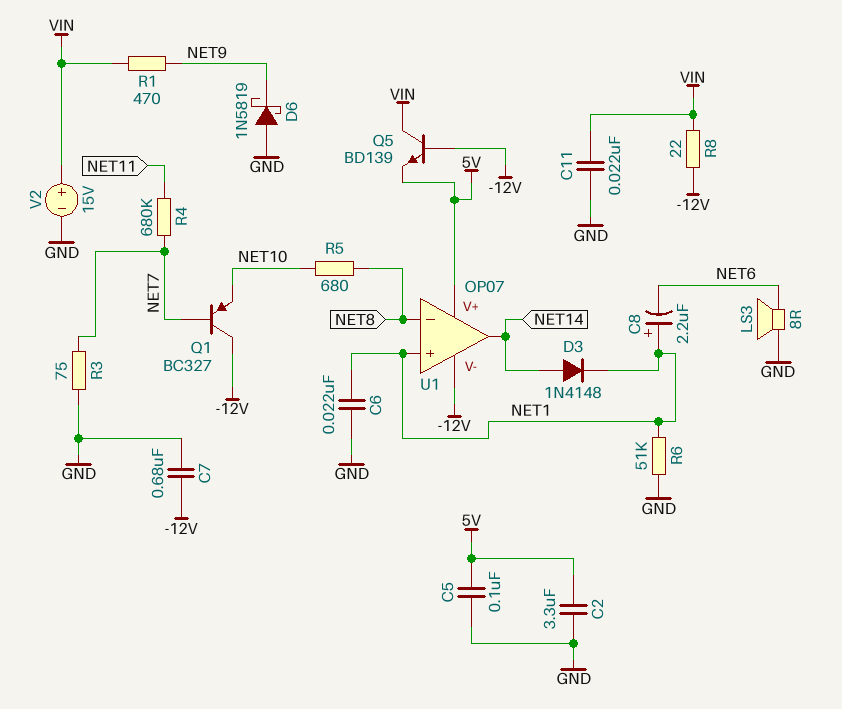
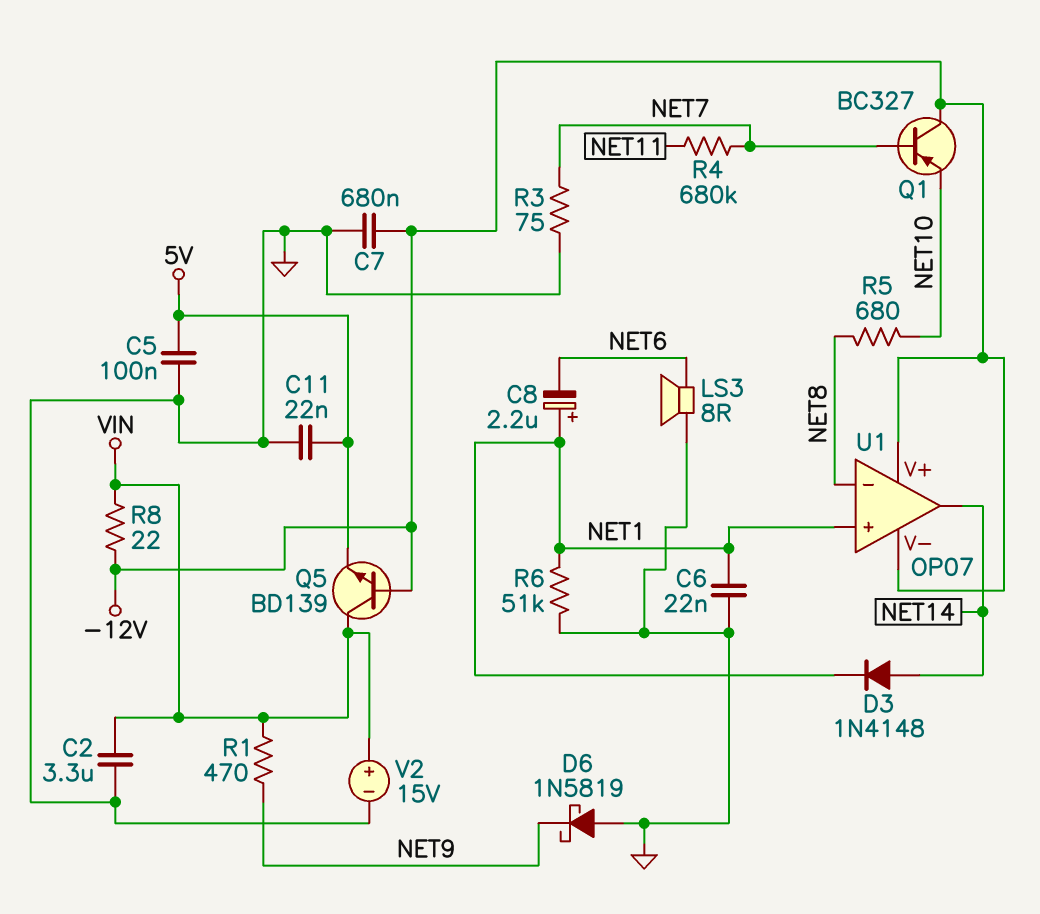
C2: 3.3uF (5V, GND) -> 3.3uF (GND, VIN)
C11: 22nF (GND, VIN) -> 22nF (5V, GND)
U1 pin V+: 5V -> -12V

